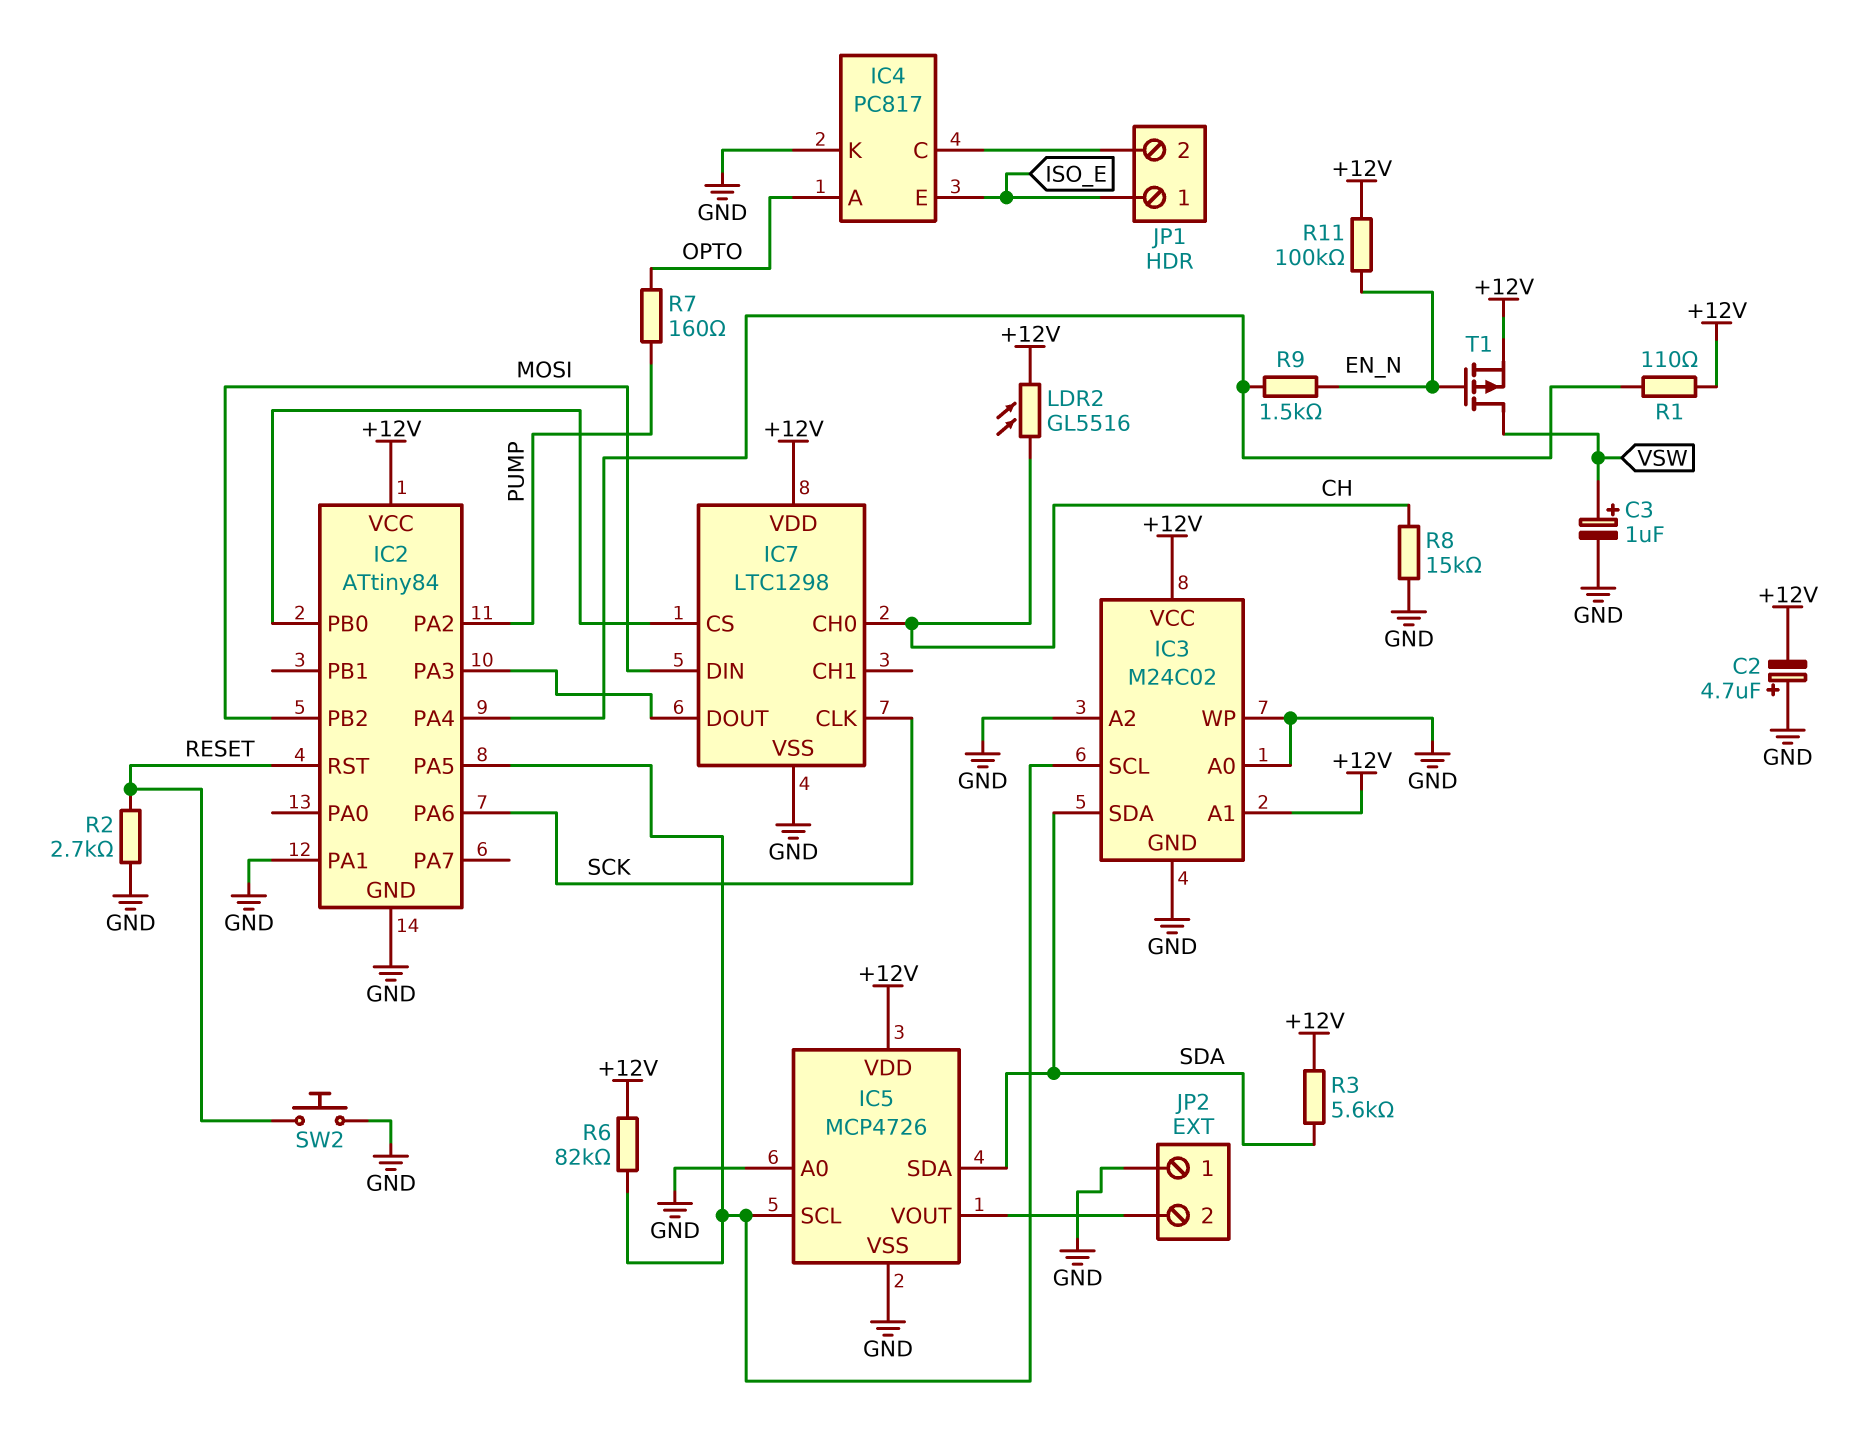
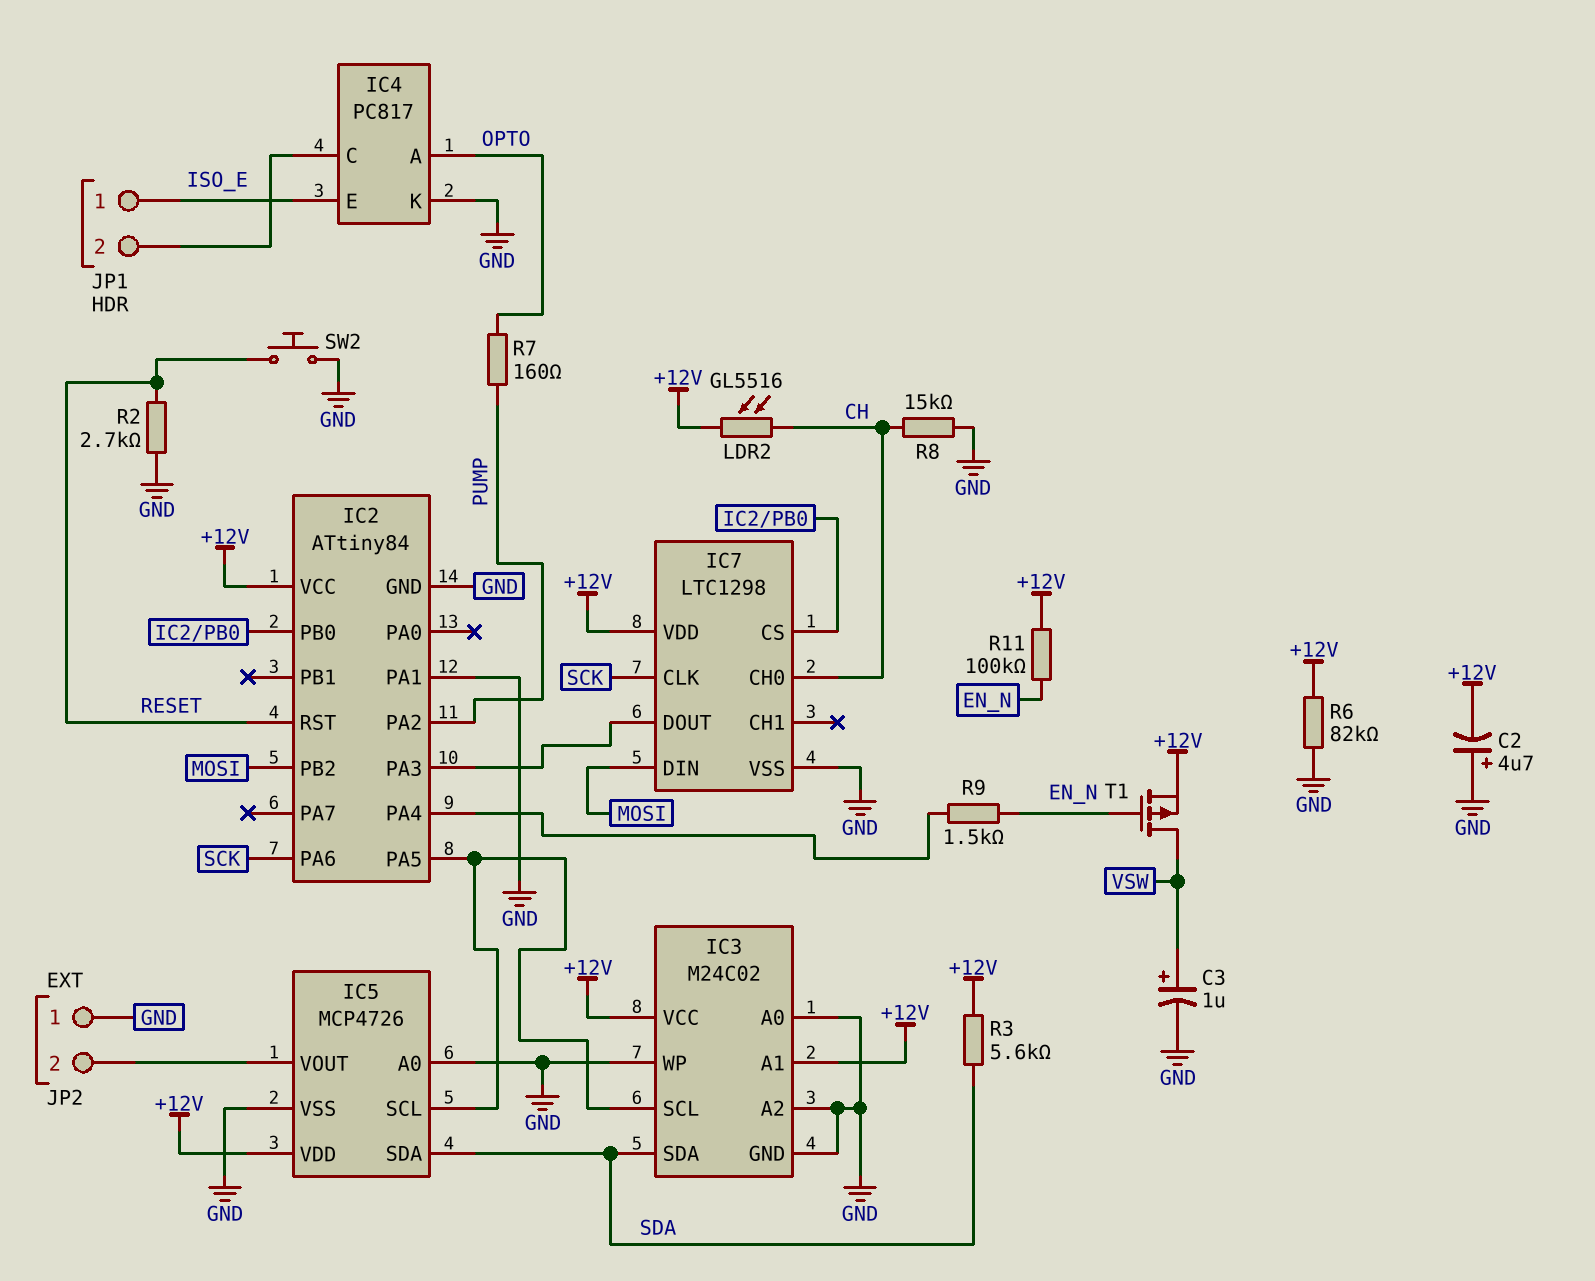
R1: 110 (+12V, IC2/PA4) -> none
R6: 82k (+12V, IC2/PA5) -> 82k (+12V, GND)

